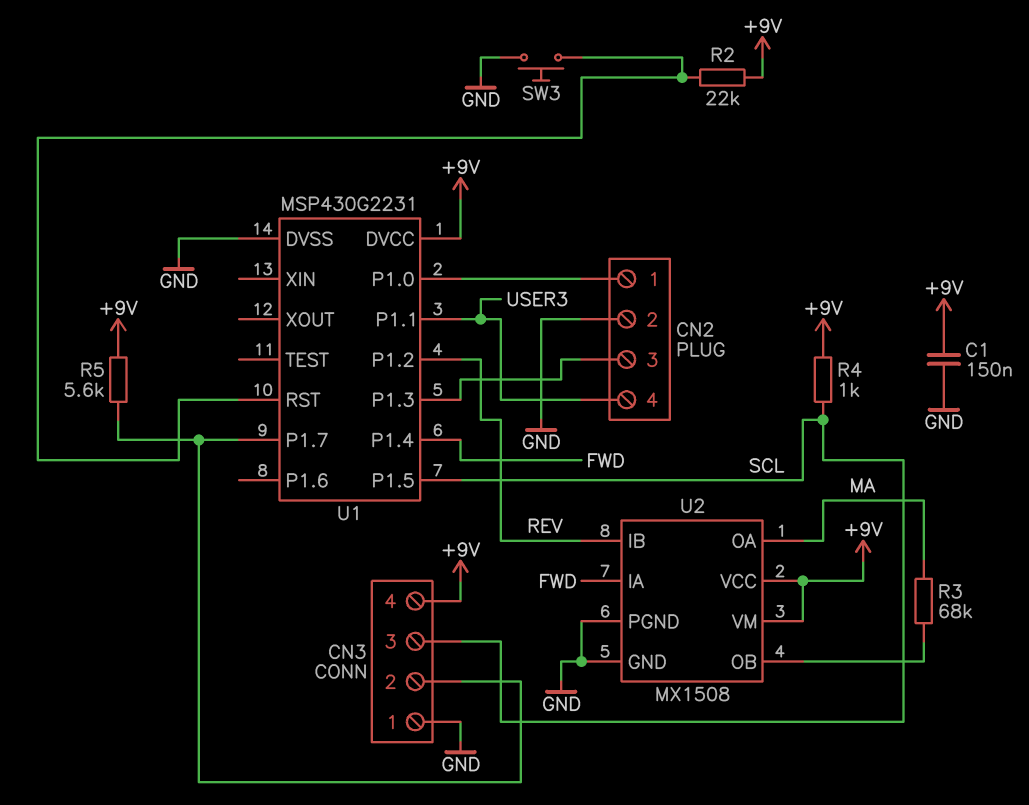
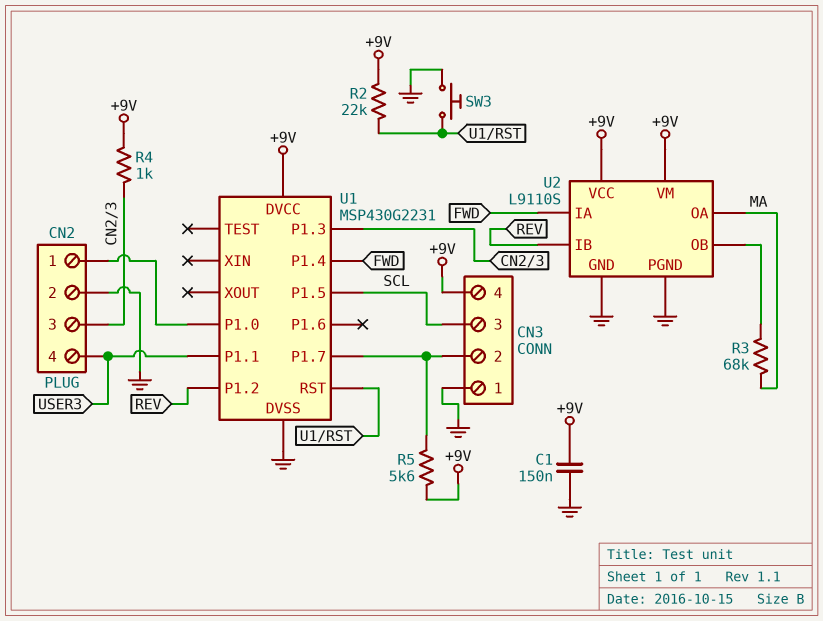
R4: 1k (+9V, SCL) -> 1k (+9V, CN2/3)
U2: MX1508 -> L9110S

